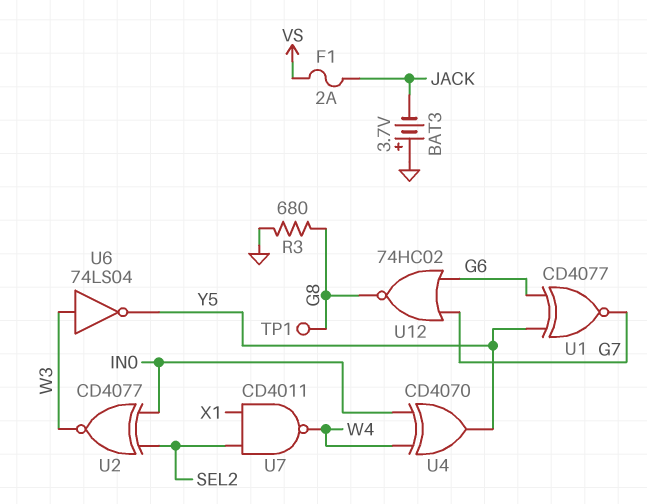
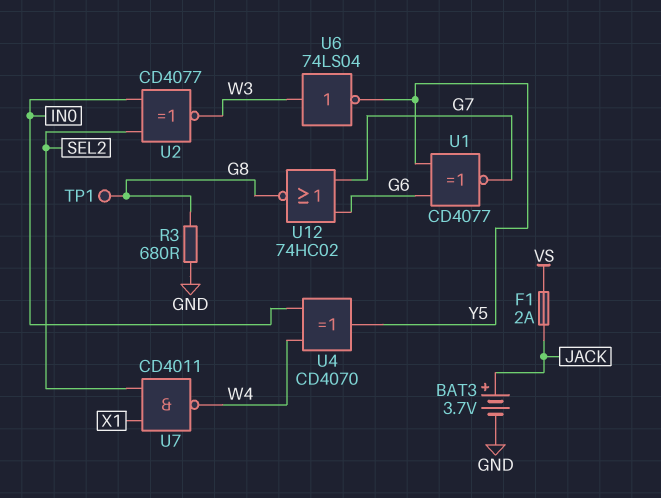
BAT3: 3.7V (plus GND, minus JACK) -> 3.7V (plus JACK, minus GND)

